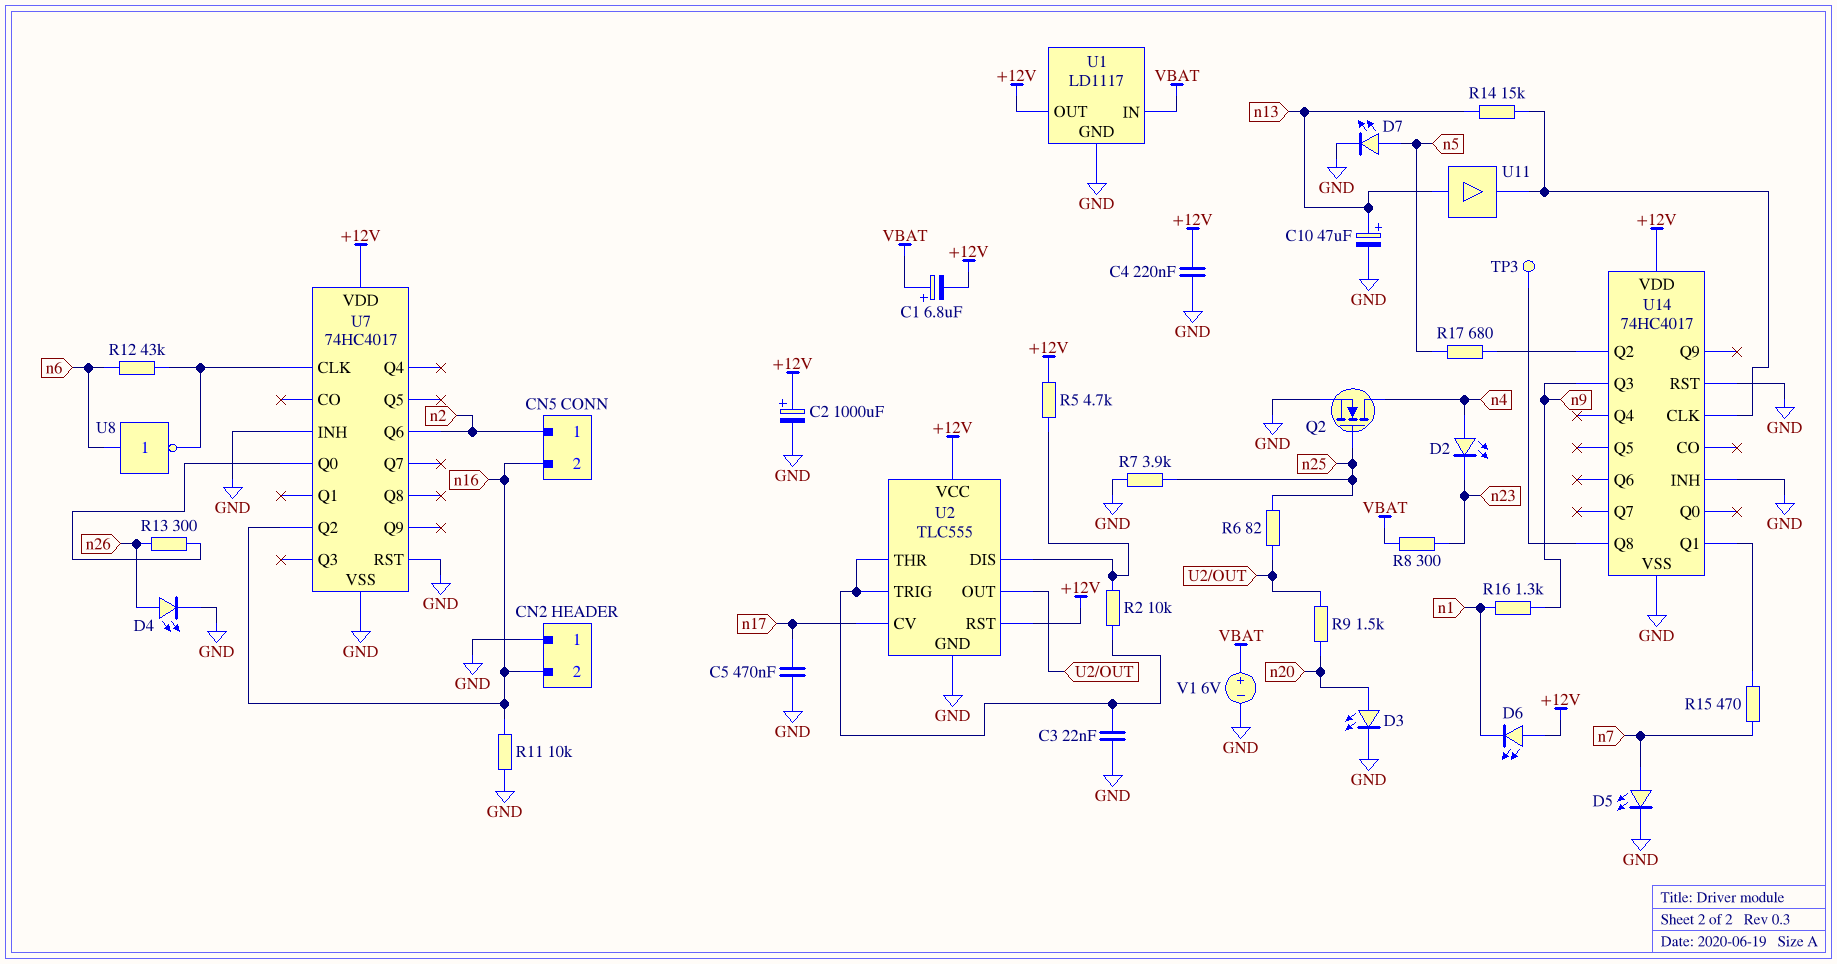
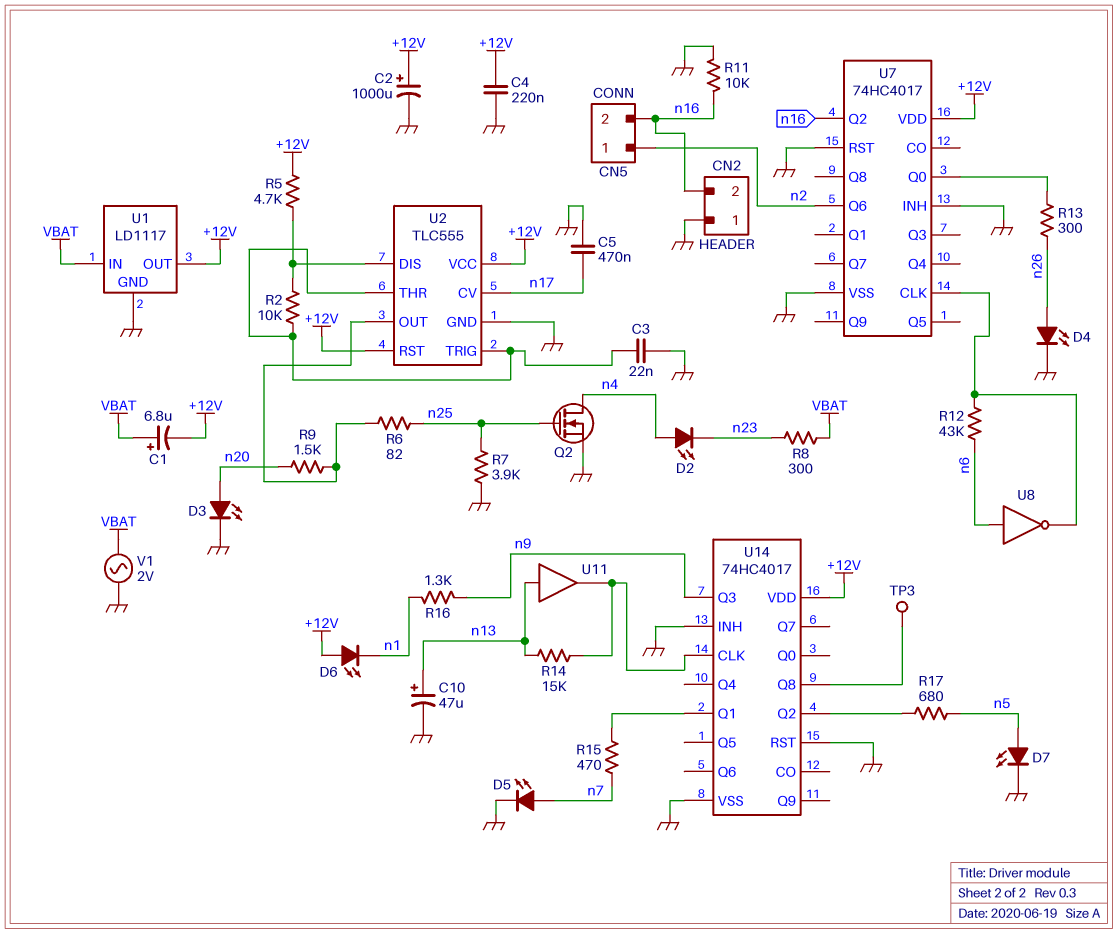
V1: 6V (plus VBAT, minus GND) -> AC 2V (GND, VBAT)

